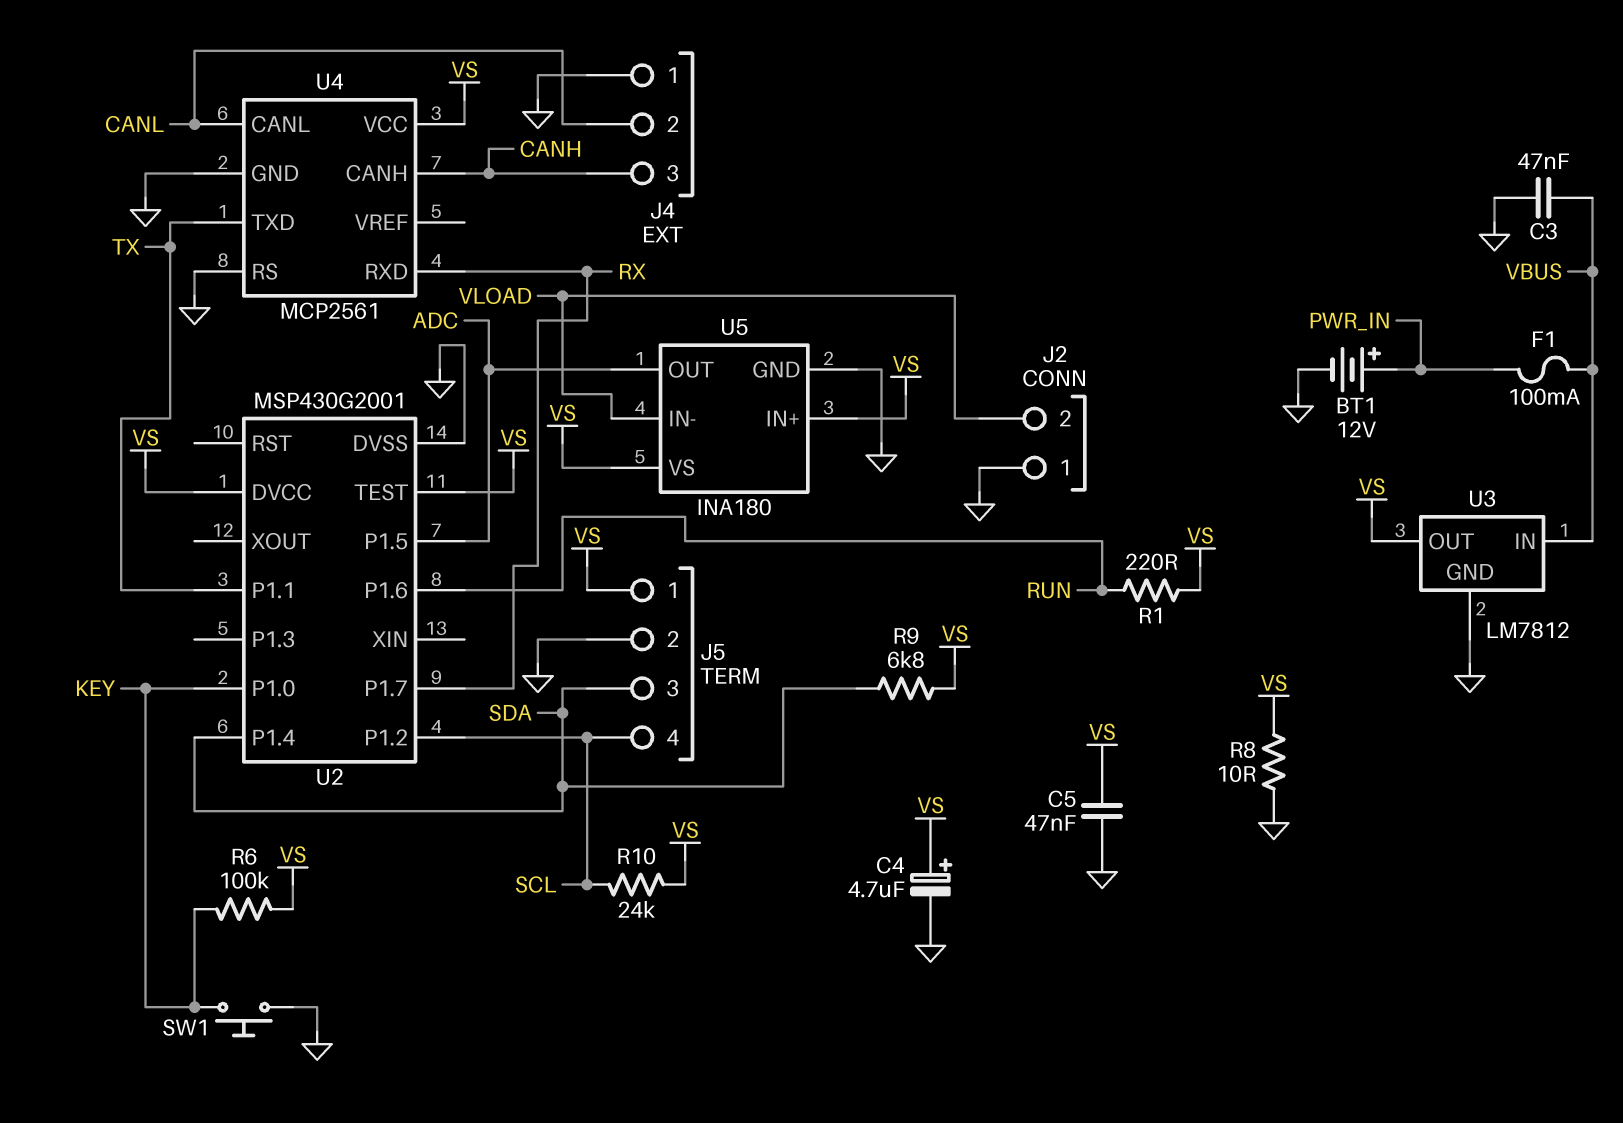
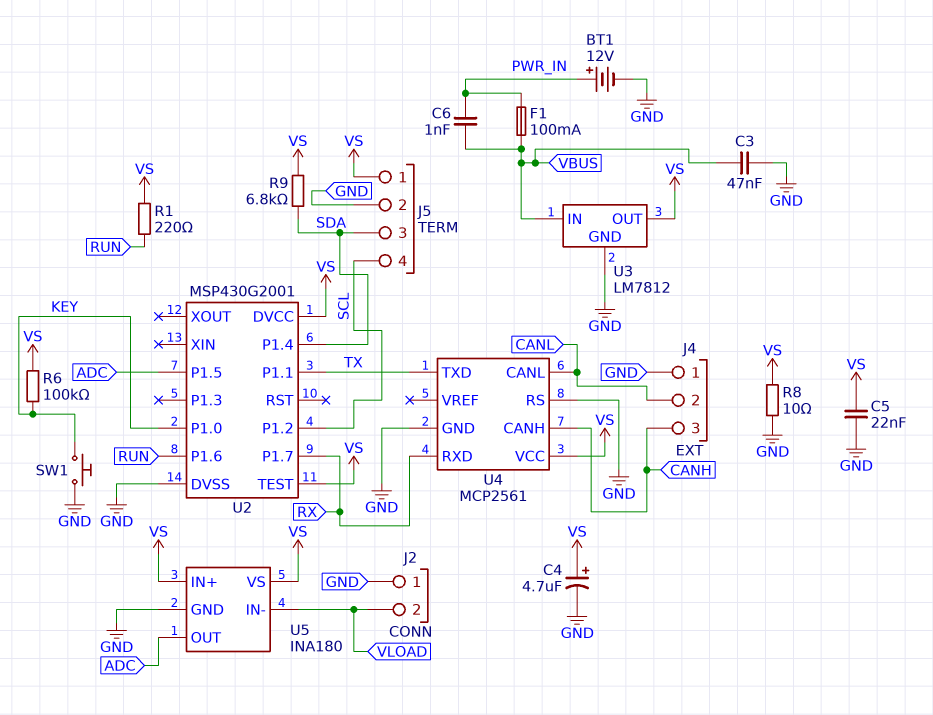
C5: 47nF (GND, VS) -> 22nF (GND, VS)
C6: none -> 1nF (PWR_IN, VBUS)
R10: 24k (SCL, VS) -> none

